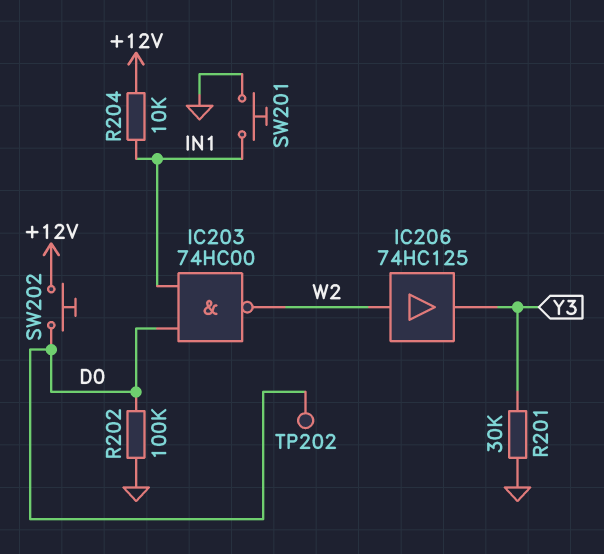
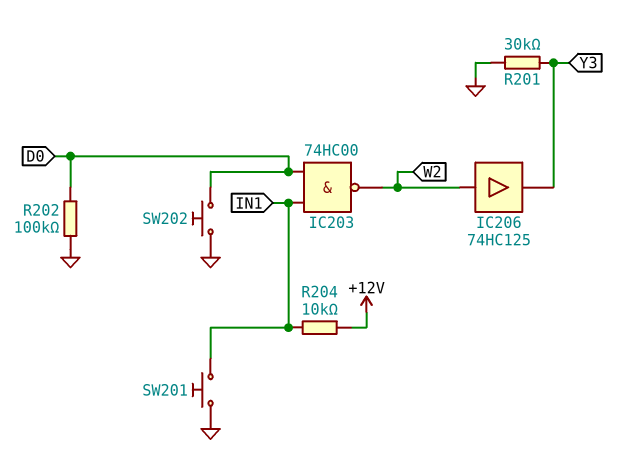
SW202: button (+12V, D0) -> button (D0, GND)
TP202: test point (D0) -> none

